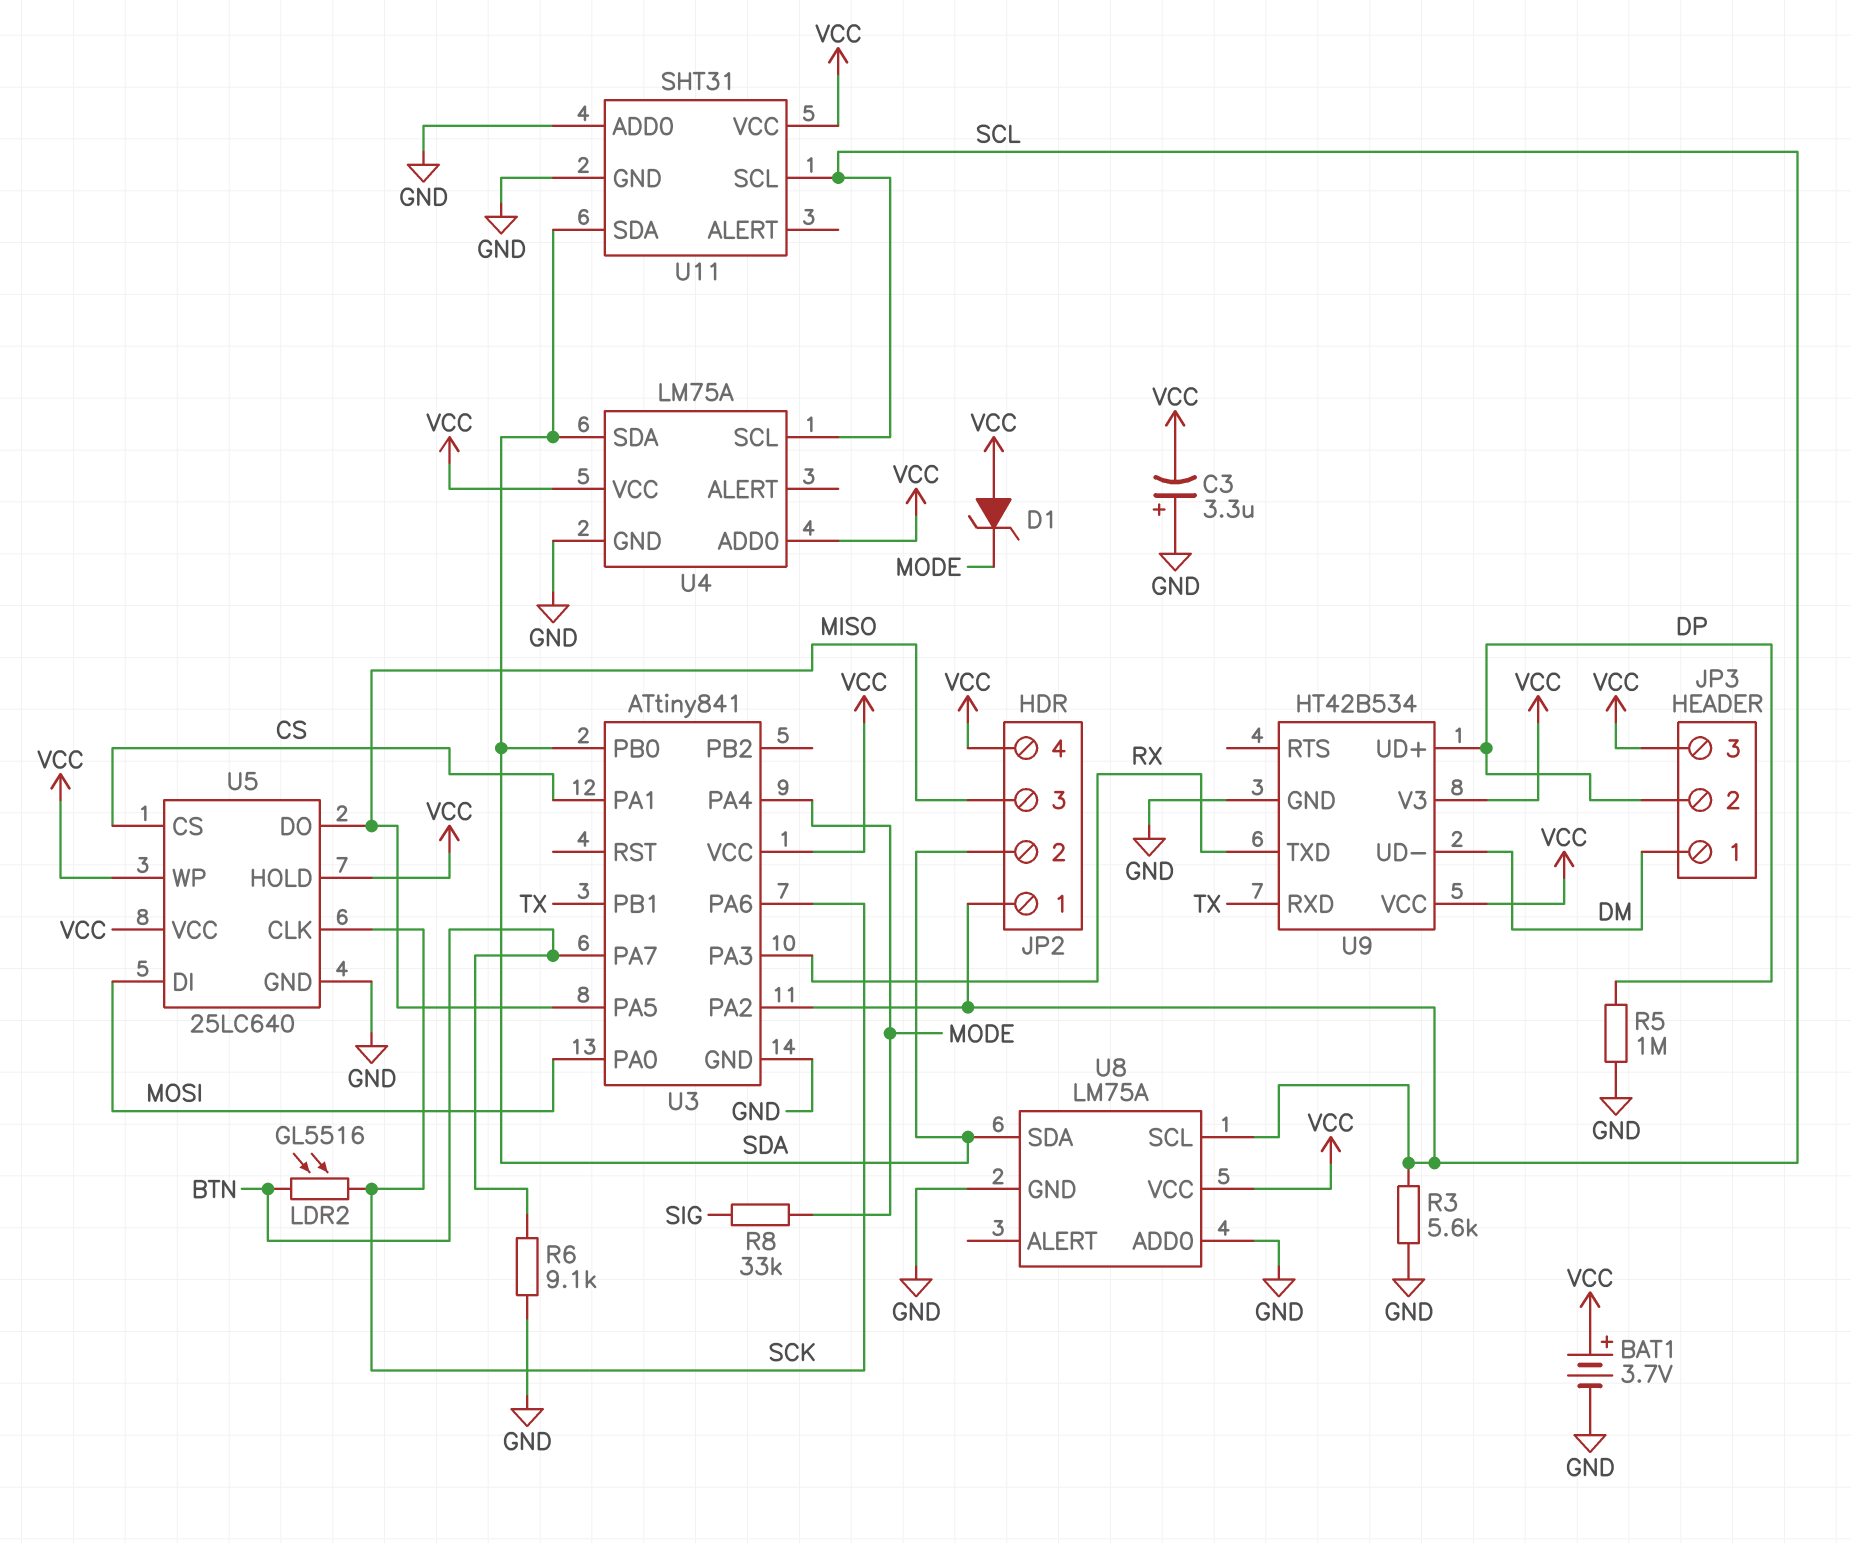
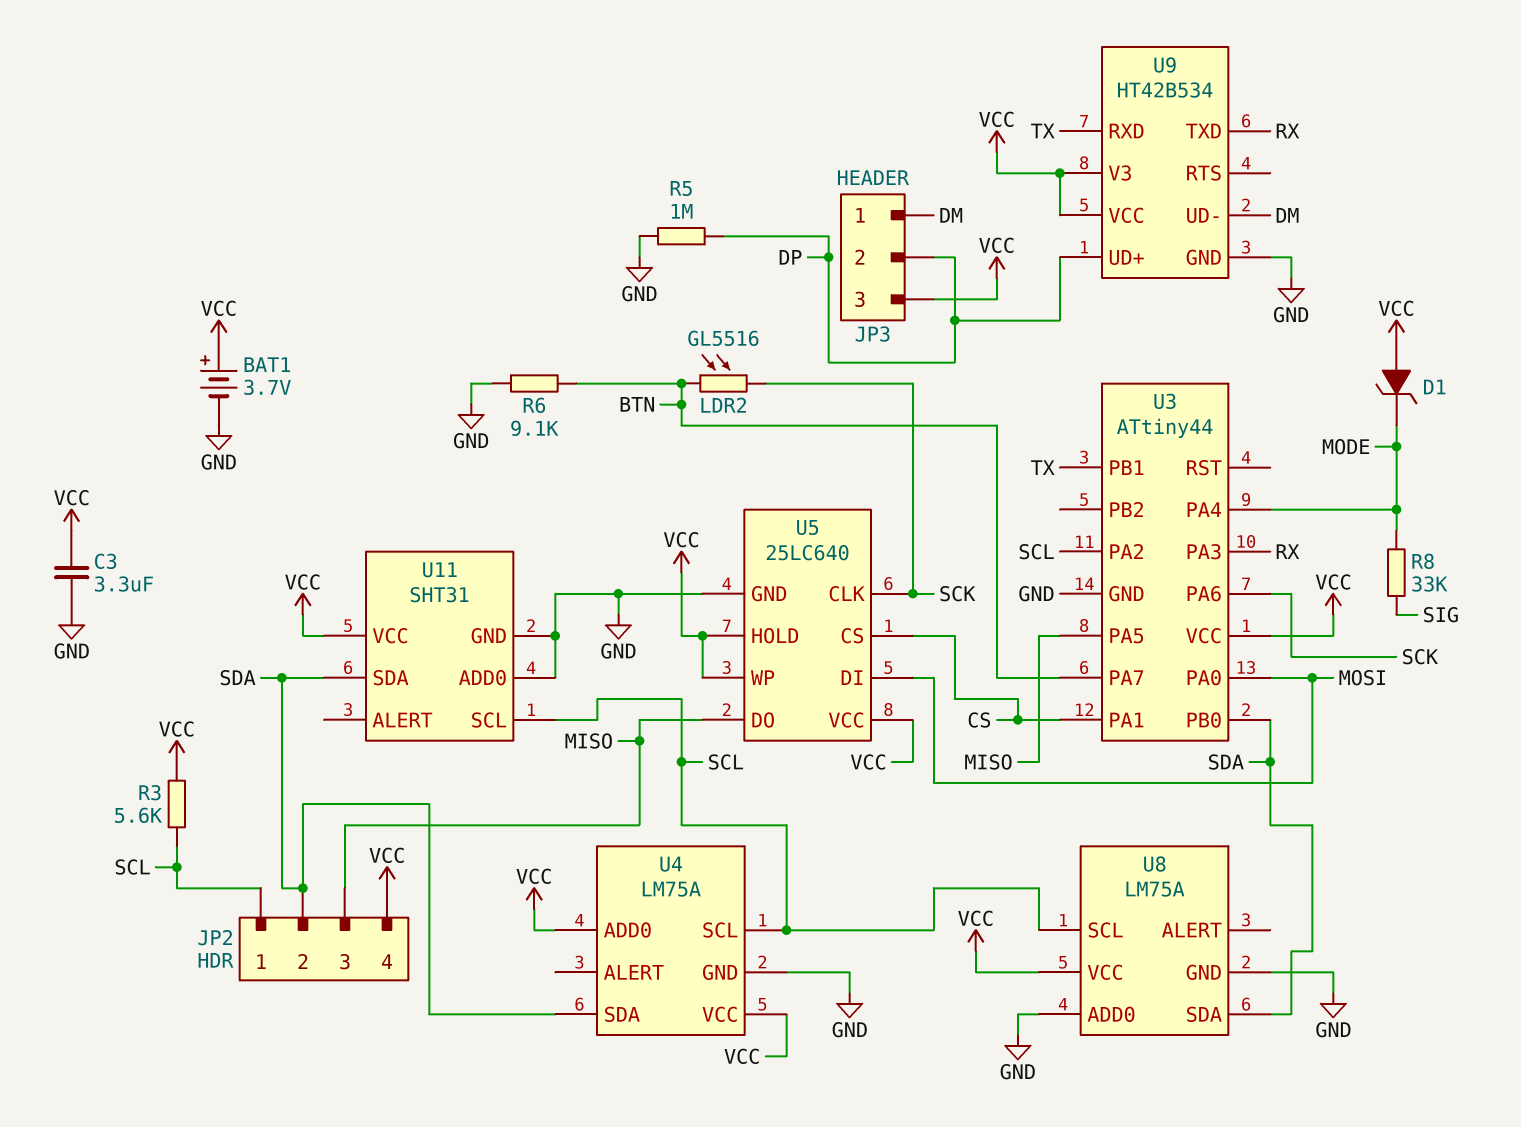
C3: 3.3uF (plus GND, minus VCC) -> 3.3uF (GND, VCC)
R3: 5.6k (GND, SCL) -> 5.6k (SCL, VCC)
U3: ATtiny841 -> ATtiny44

